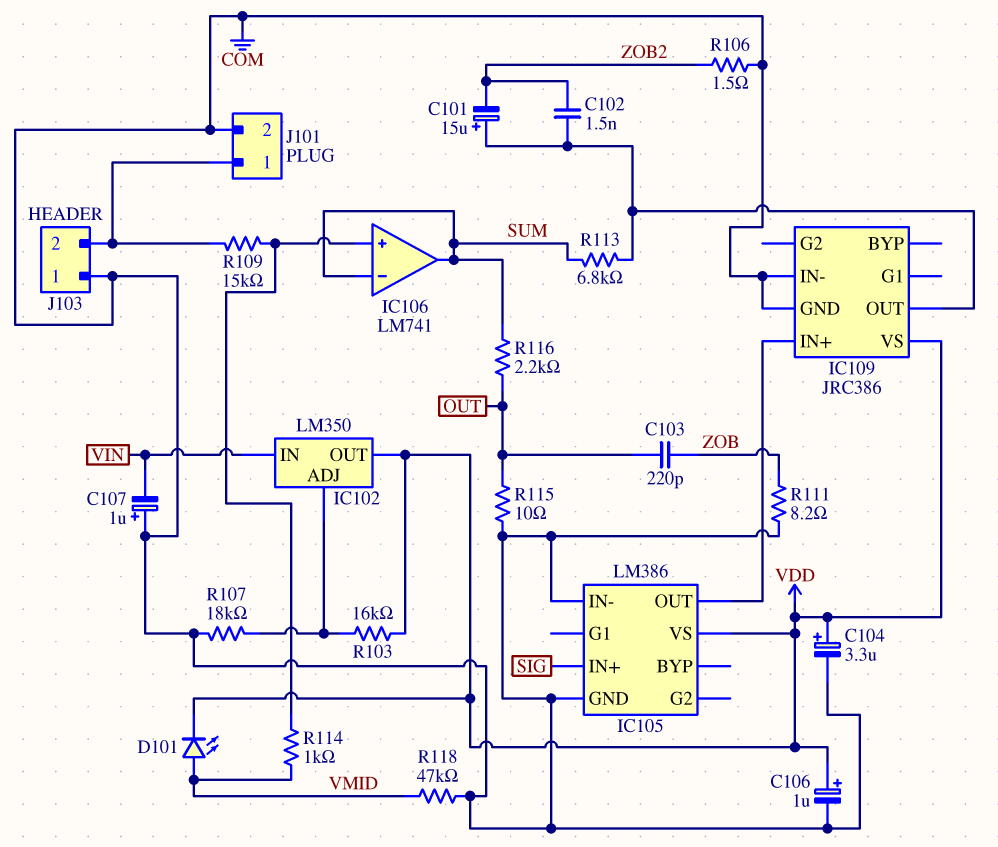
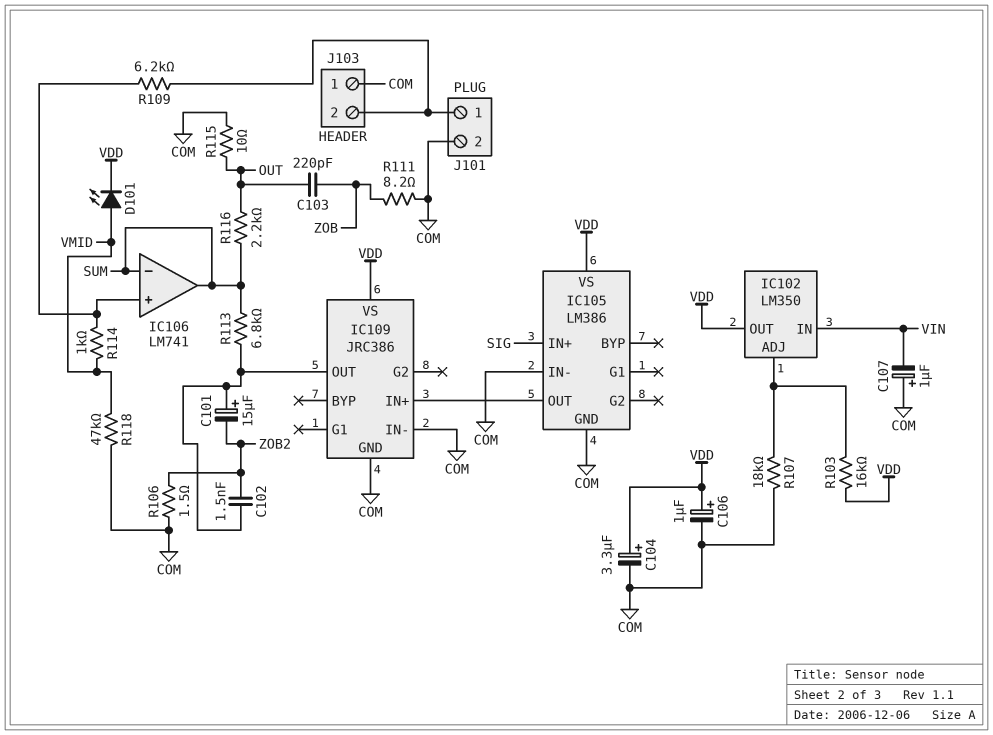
R109: 15k (IC106/in+, J101/1) -> 6.2k (IC106/in+, J101/1)

